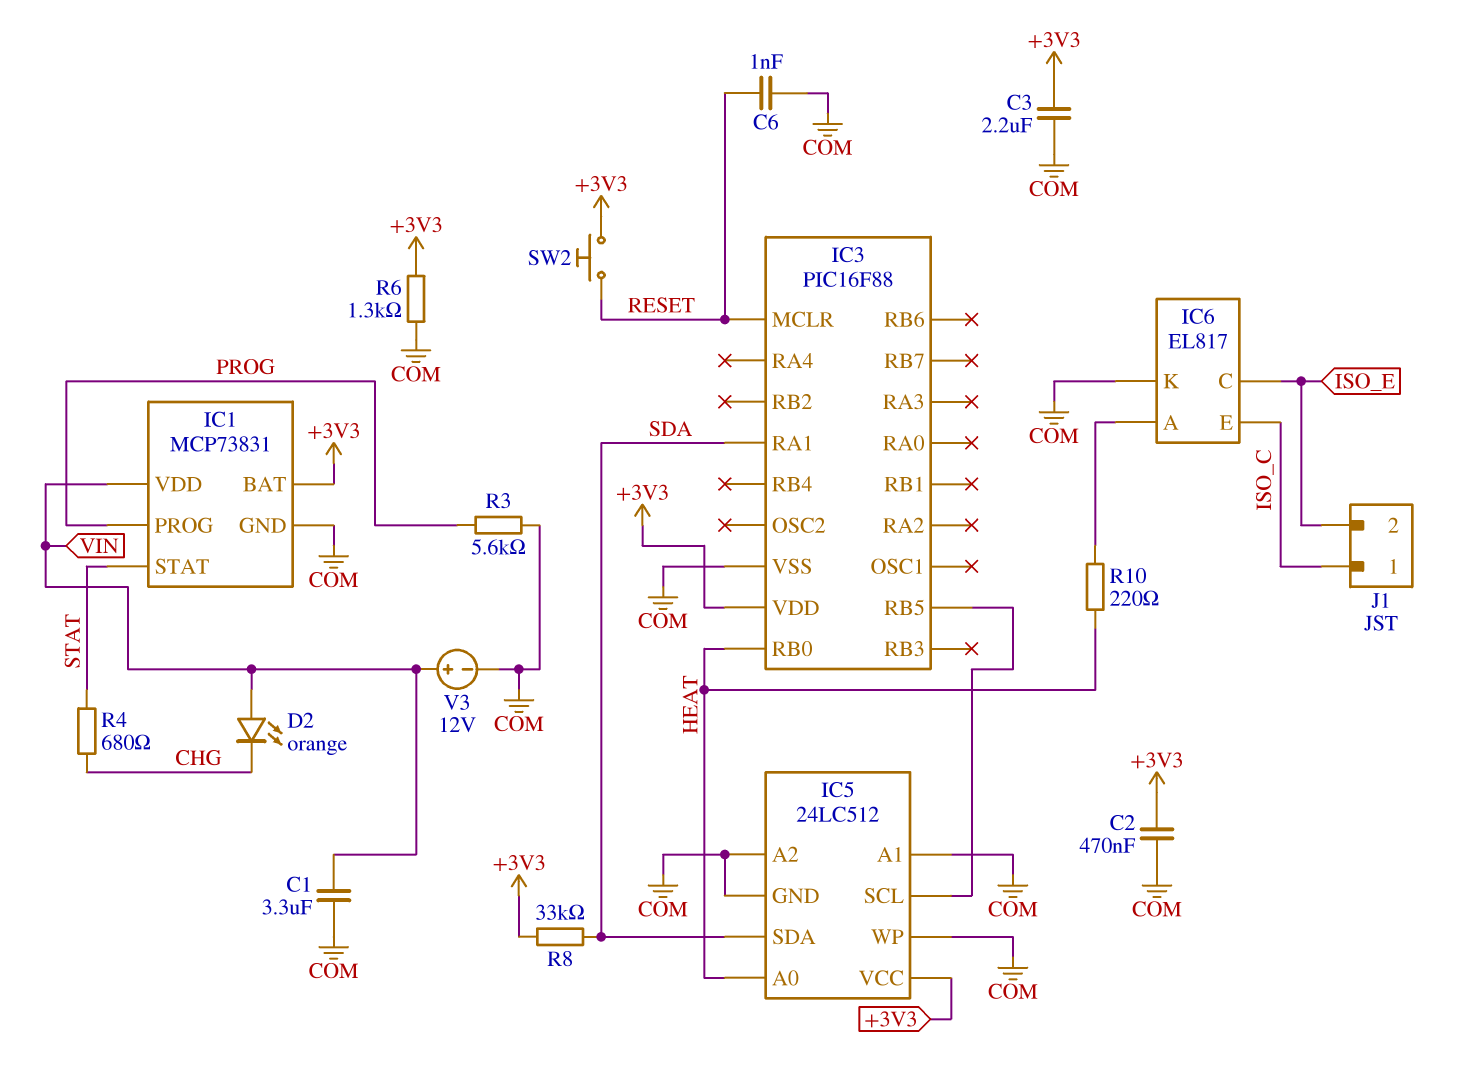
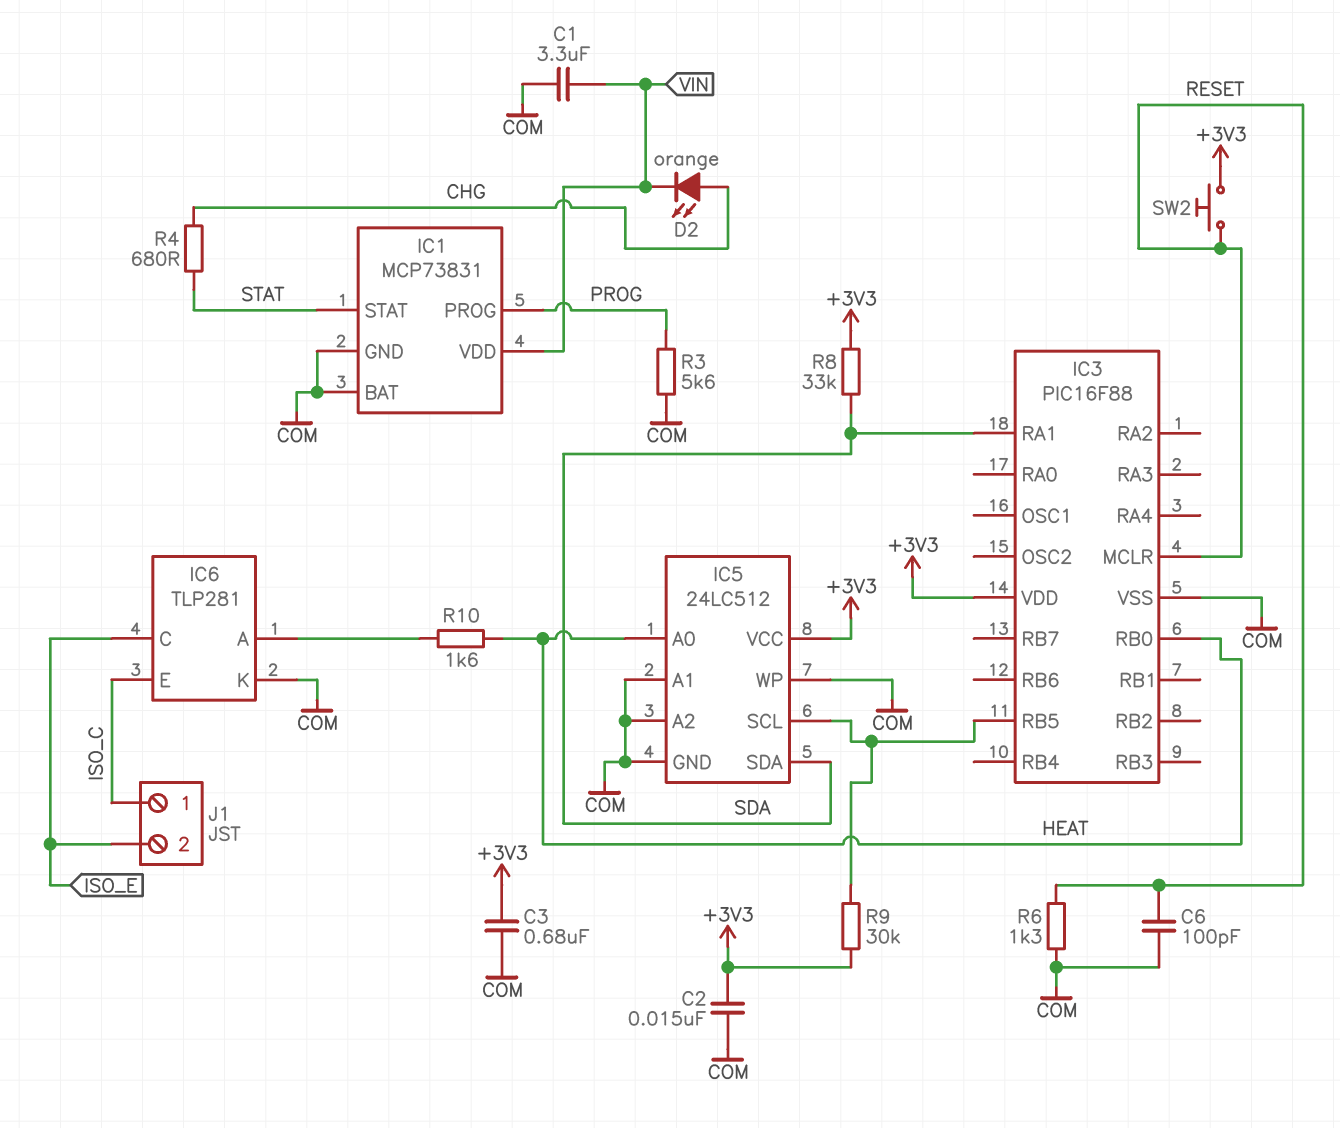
C2: 470nF (+3V3, COM) -> 15nF (+3V3, COM)
C3: 2.2uF (+3V3, COM) -> 680nF (+3V3, COM)
C6: 1nF (COM, RESET) -> 100pF (COM, RESET)
D2: LED orange (A VIN, K CHG) -> LED orange (A CHG, K VIN)
IC1 pin BAT: +3V3 -> COM
IC6: EL817 -> TLP281
R6: 1.3k (+3V3, COM) -> 1.3k (COM, RESET)
R9: none -> 30k (+3V3, IC3/RB5)
R10: 220 (HEAT, IC6/A) -> 1.6k (HEAT, IC6/A)
V3: 12V (plus VIN, minus COM) -> none

